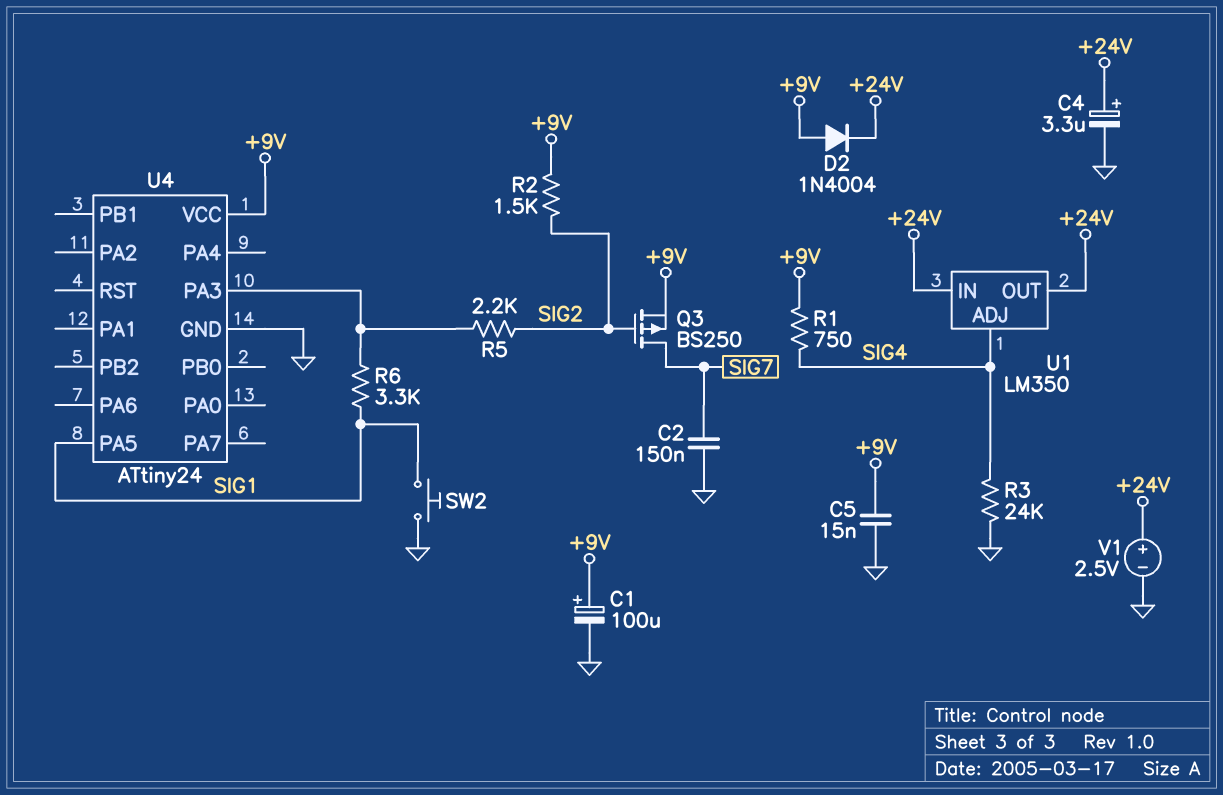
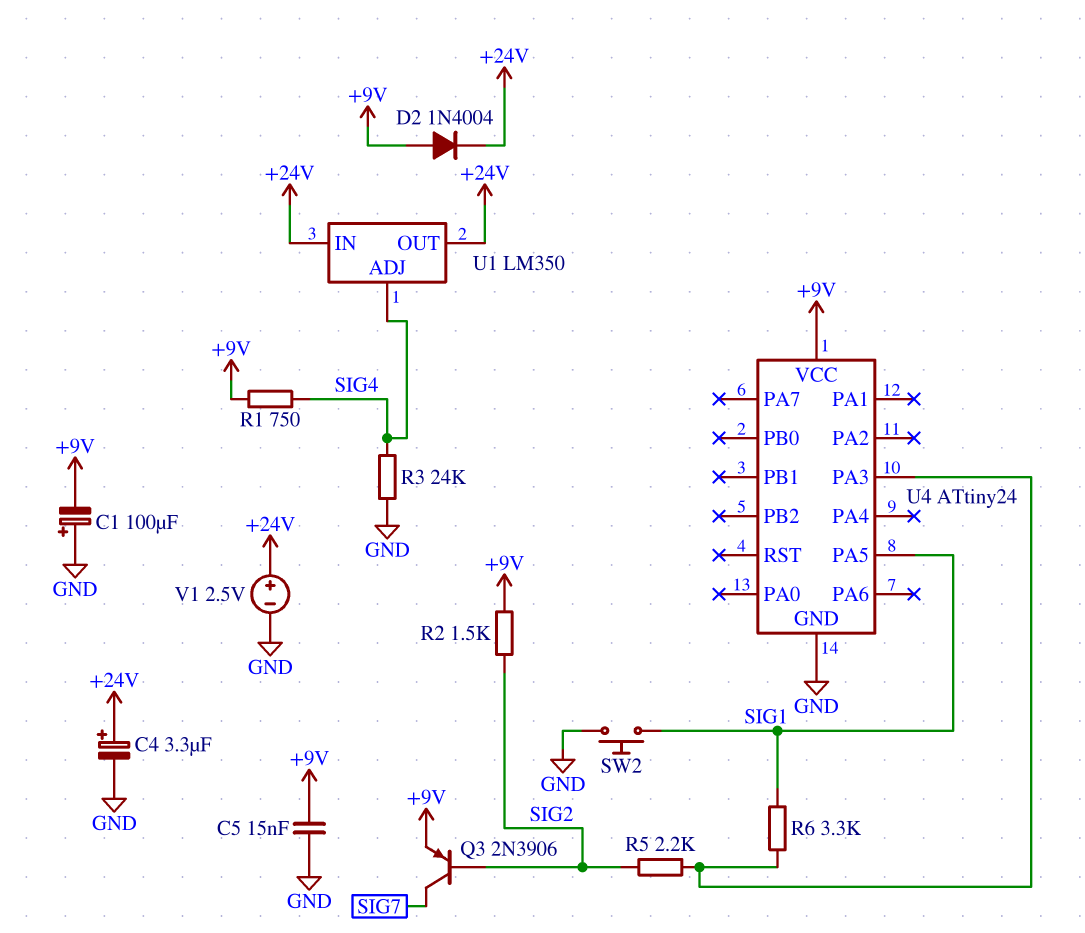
C1: 100uF (plus +9V, minus GND) -> 100uF (plus GND, minus +9V)
C2: 150nF (GND, SIG7) -> none
Q3: PMOS BS250 (G SIG2, D SIG7, S +9V) -> PNP 2N3906 (B SIG2, C SIG7, E +9V)

